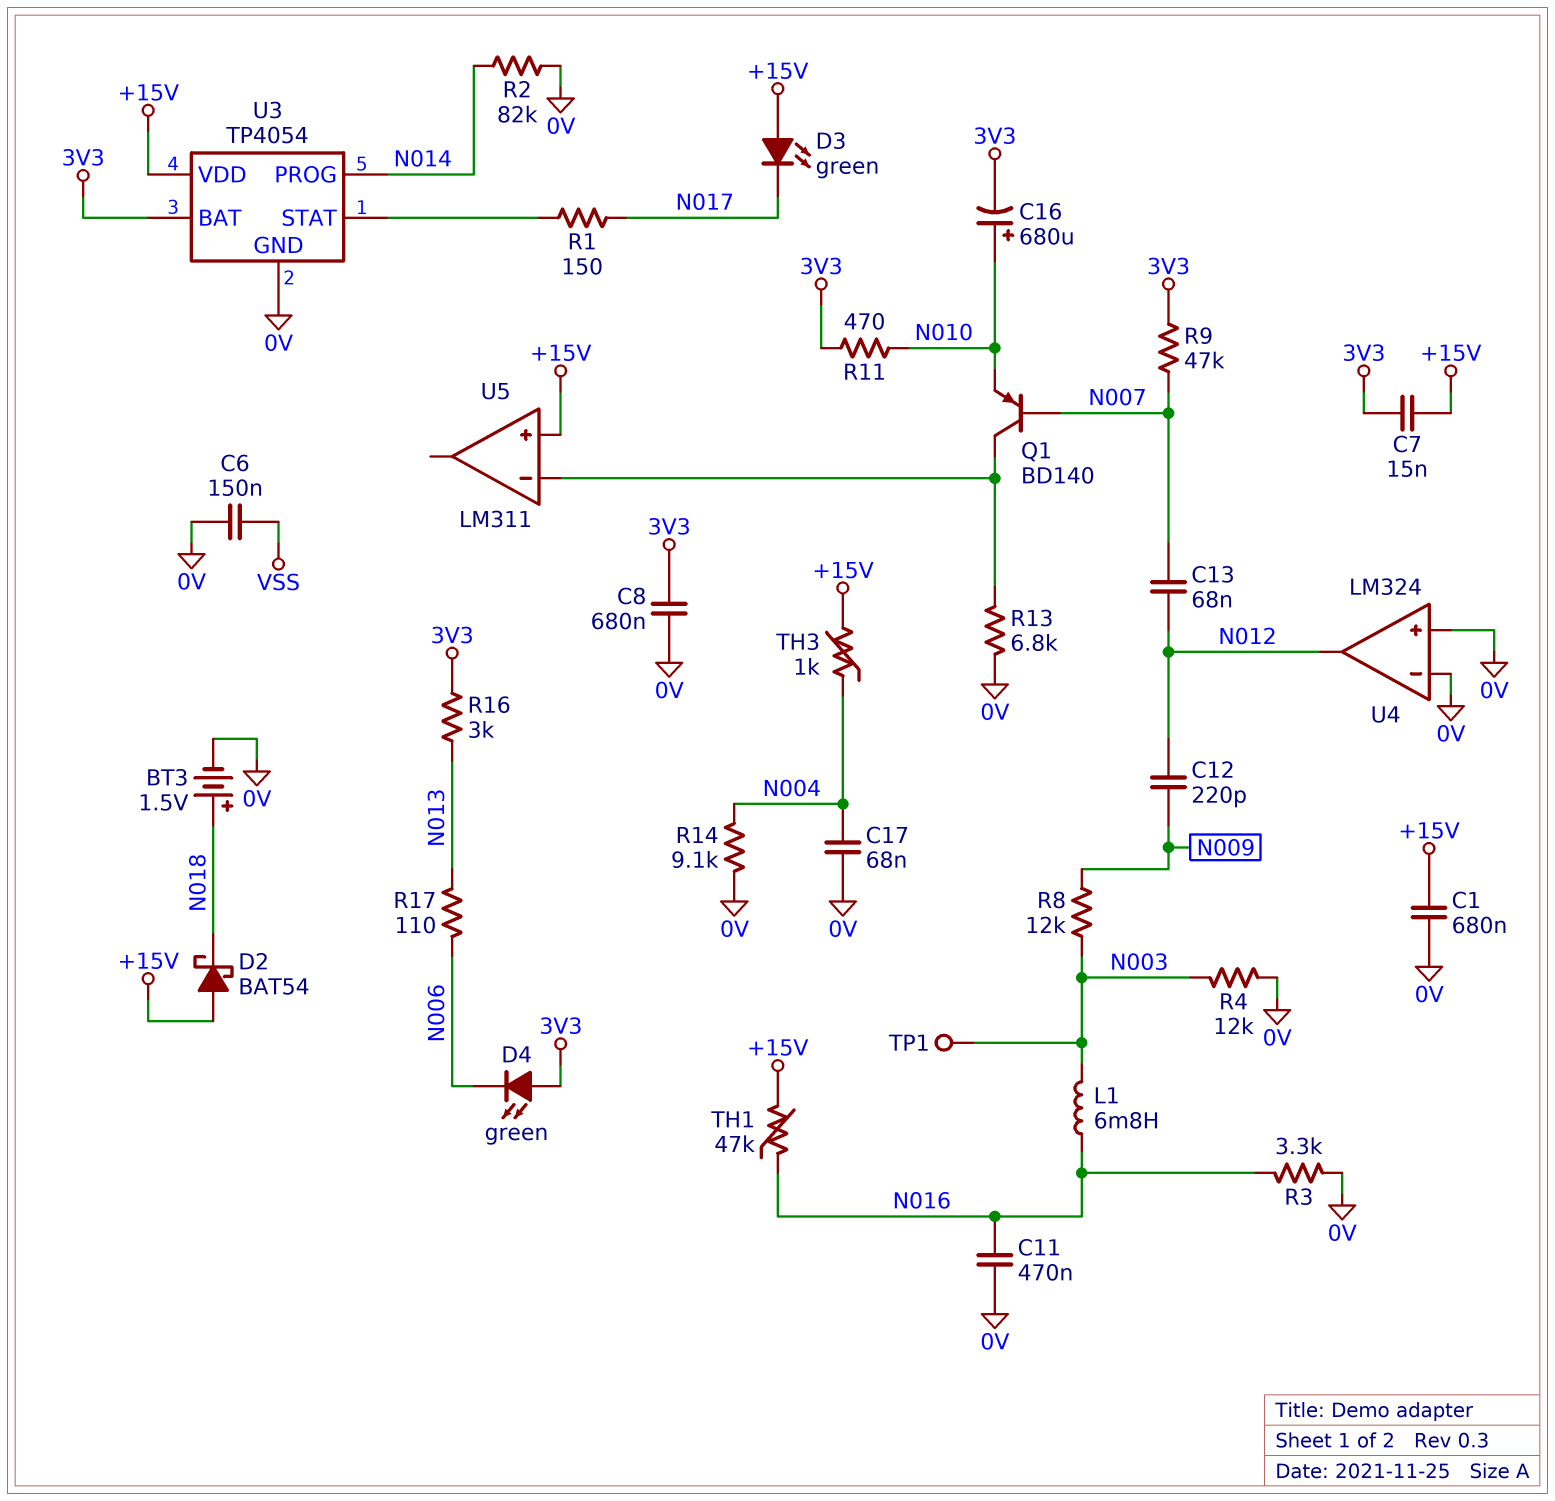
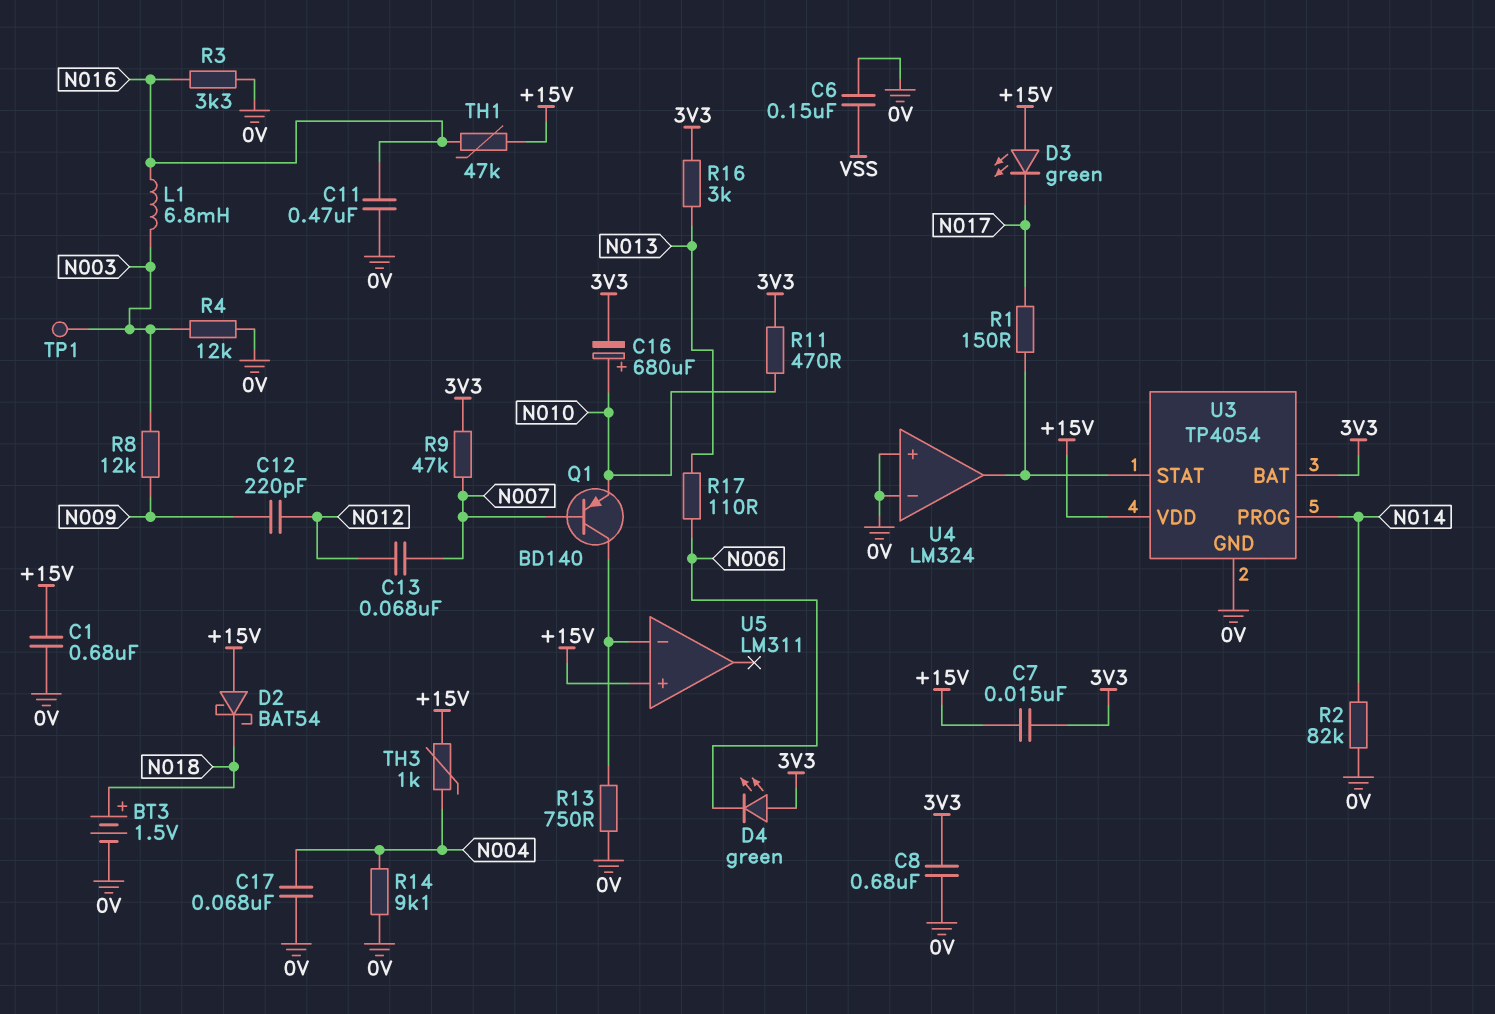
R13: 6.8k (0V, U5/in-) -> 750 (0V, U5/in-)
U4 pin out: N012 -> U3/STAT

